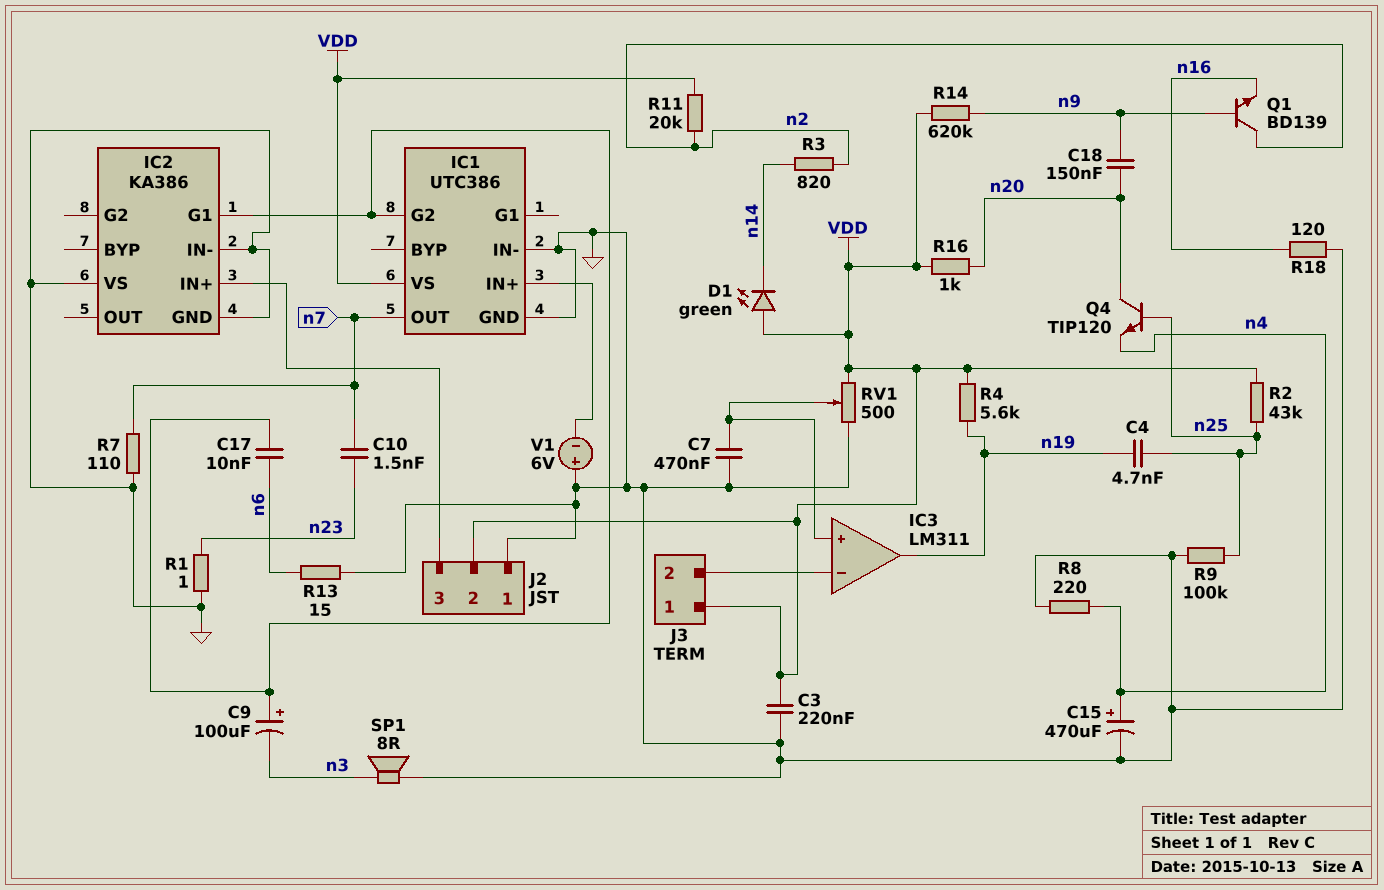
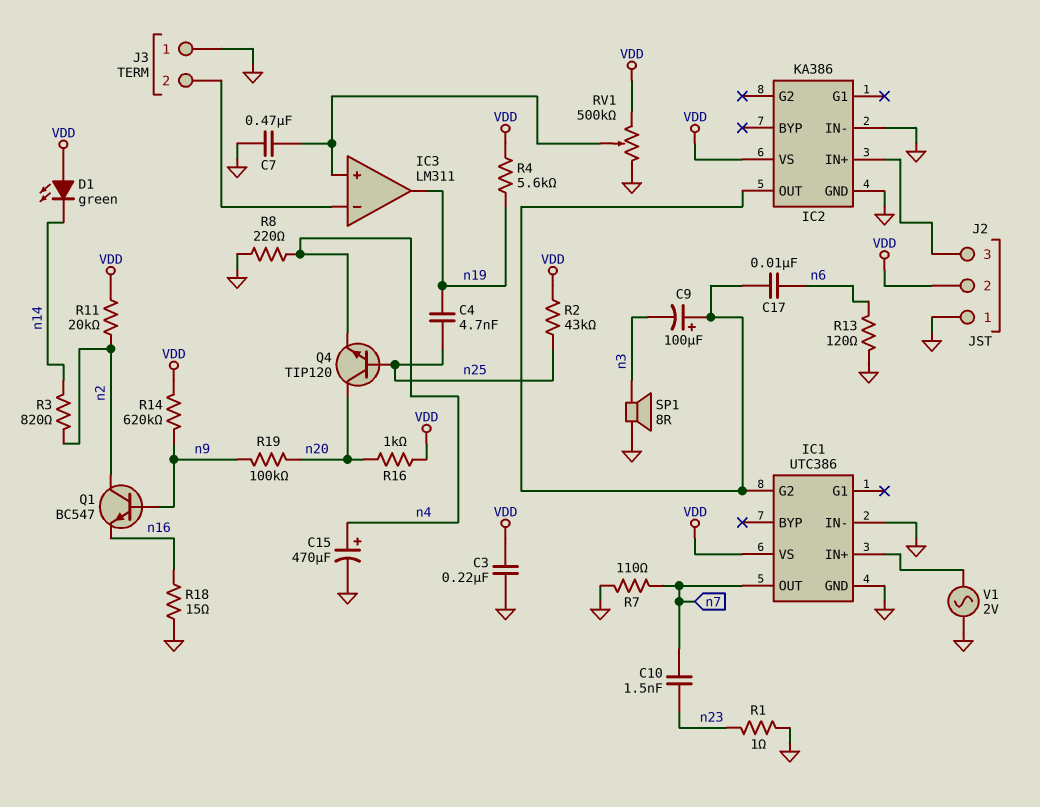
C18: 150nF (n9, n20) -> none
IC2 pin G1: IC1/G2 -> none
IC2 pin OUT: none -> IC1/G2
IC2 pin VS: GND -> VDD
J3 pin 1: VDD -> GND
Q1: NPN BD139 (B n9, C n2, E n16) -> NPN BC547 (B n9, C n2, E n16)
R9: 100k (GND, n25) -> none
R13: 15 (GND, n6) -> 120 (GND, n6)
R18: 120 (GND, n16) -> 15 (GND, n16)
R19: none -> 100k (n9, n20)
RV1: 500 (GND, VDD, wiper IC3/in+) -> 500k (GND, VDD, wiper IC3/in+)
V1: 6V (plus GND, minus IC1/IN+) -> AC 2V (GND, IC1/IN+)

